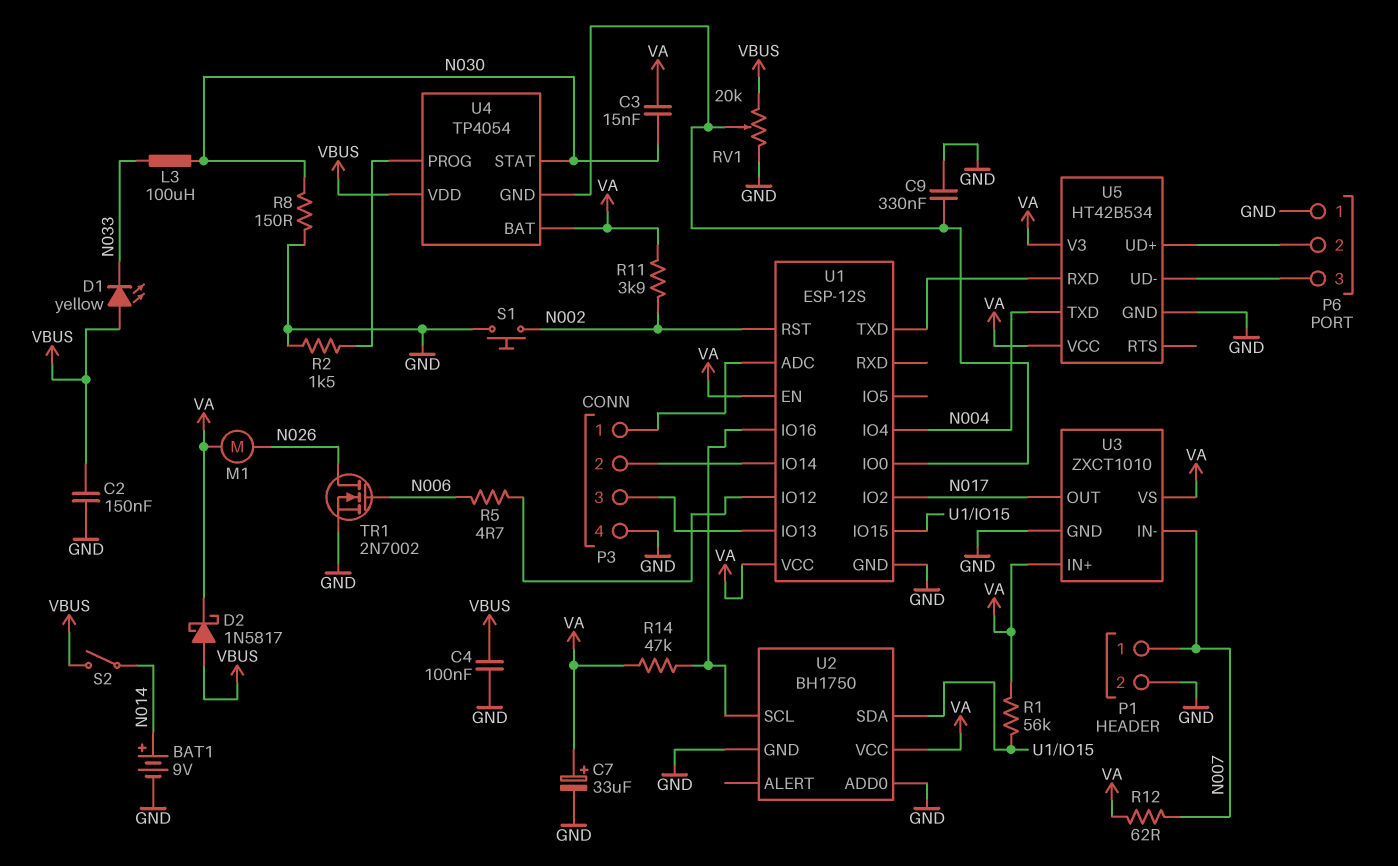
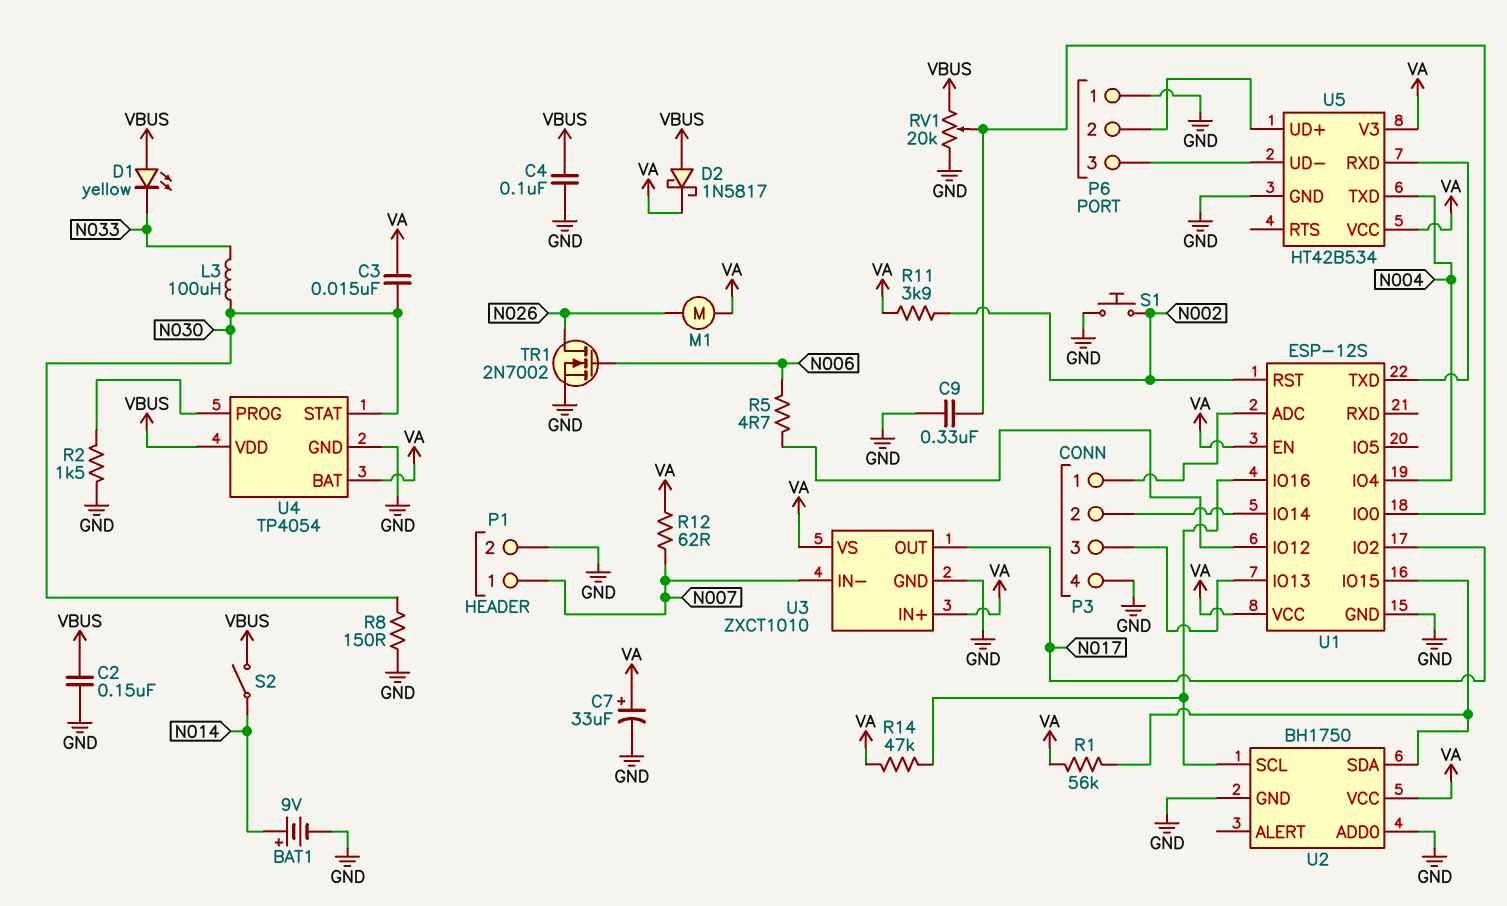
U4 pin GND: U1/IO0 -> GND

